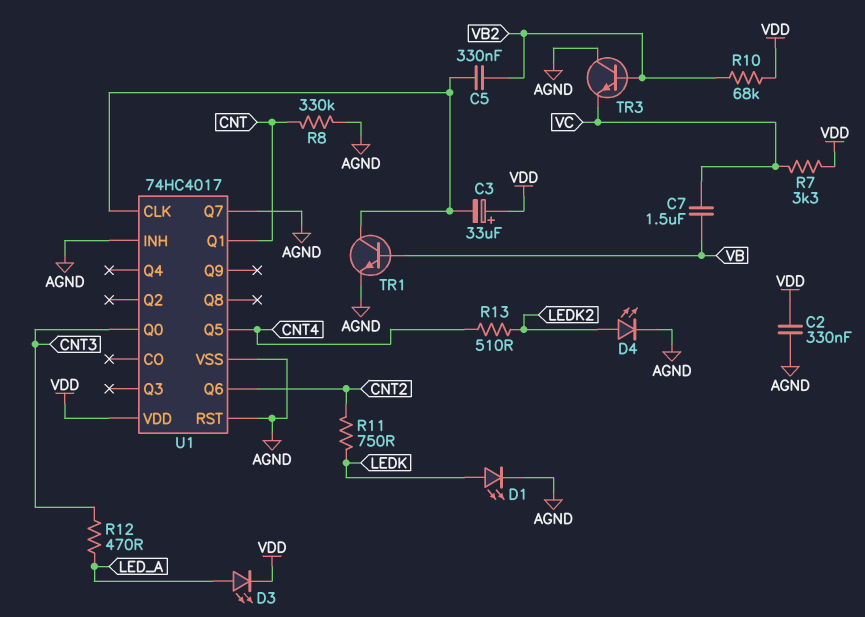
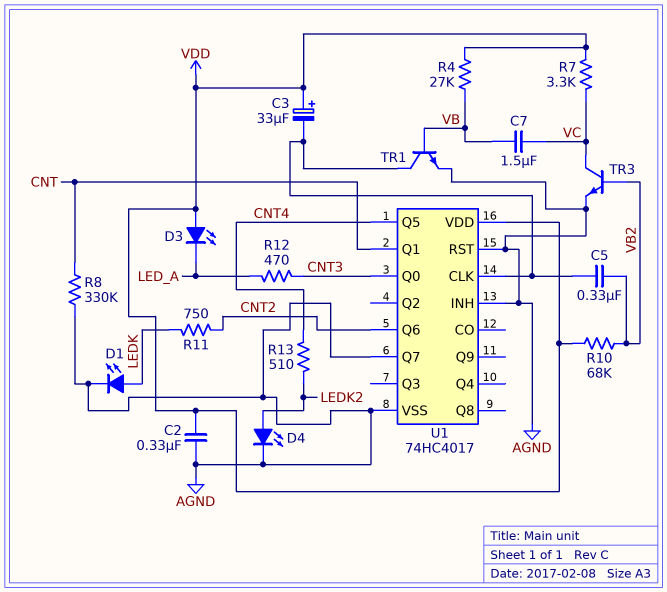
D3: LED (A LED_A, K VDD) -> LED (A VDD, K LED_A)
R4: none -> 27k (VB, VDD)
TR3: NPN (B VB2, C AGND, E VC) -> NPN (B VB2, C VC, E AGND)

